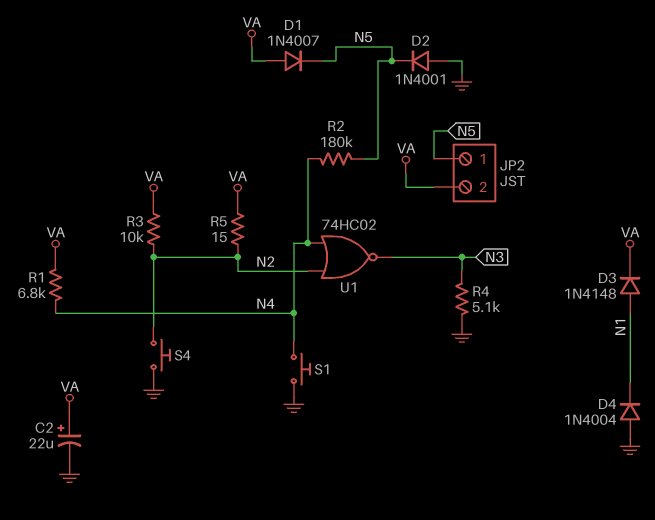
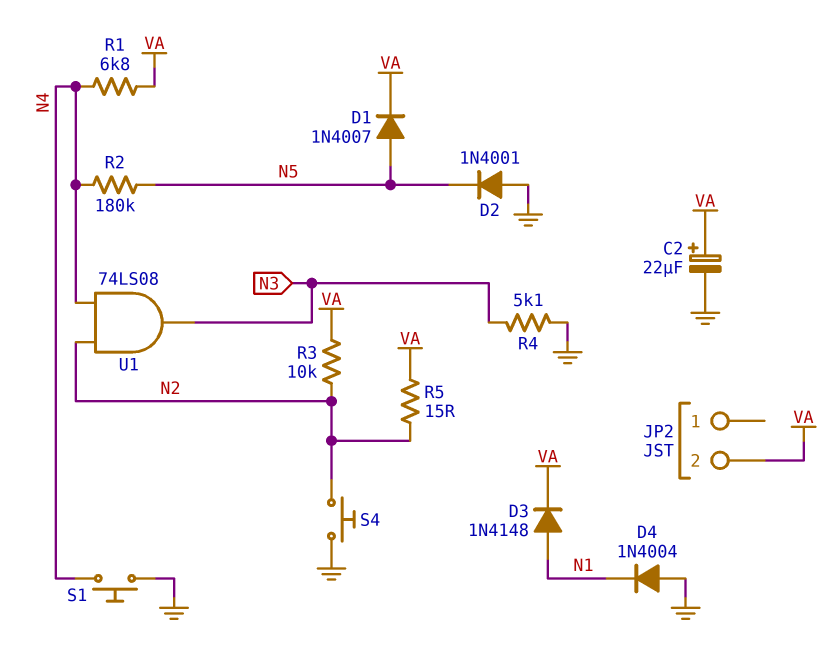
D1: diode 1N4007 (A VA, K N5) -> diode 1N4007 (A N5, K VA)
JP2 pin 1: N5 -> none
U1: NOR 74HC02 (in N2, in N4, out N3) -> AND 74LS08 (in N2, in N4, out N3)

